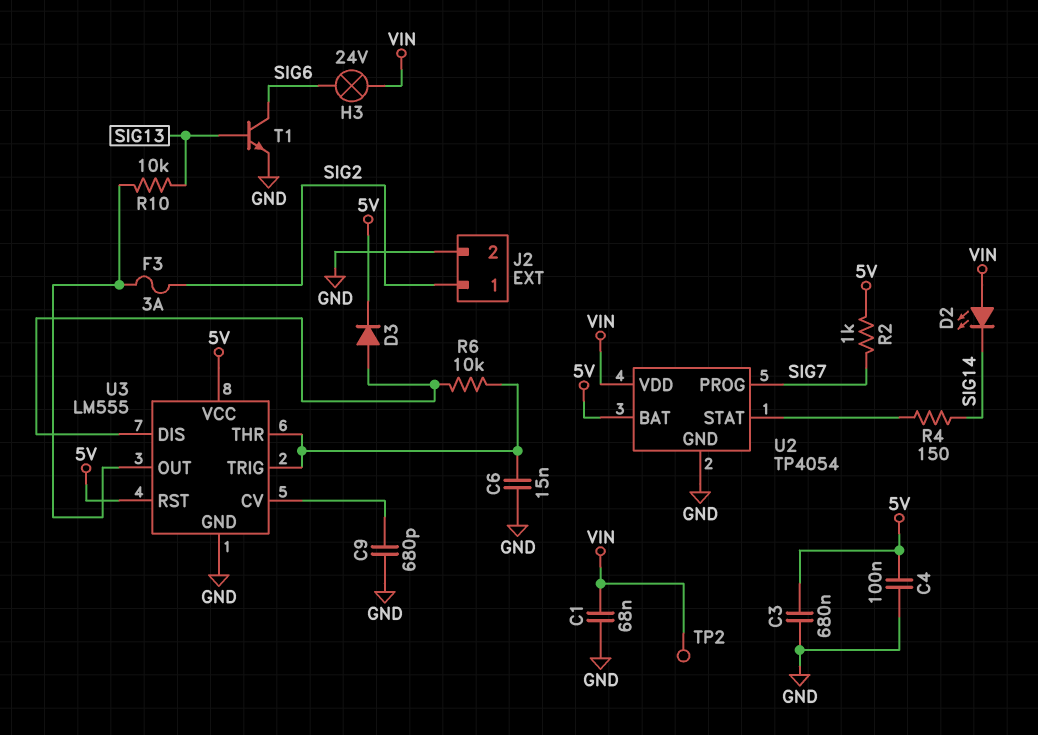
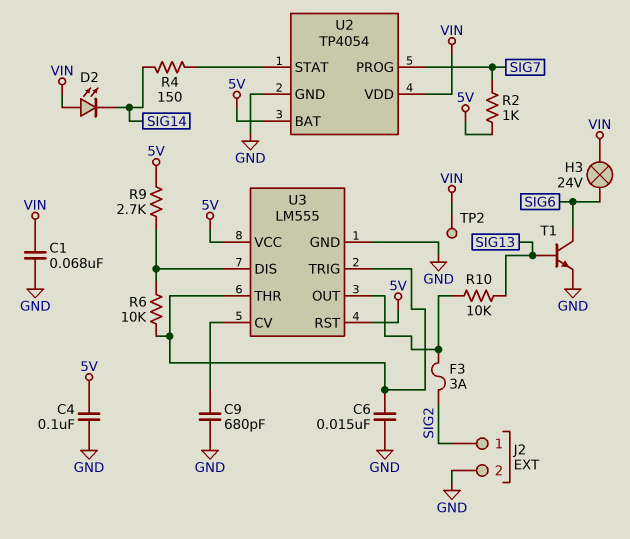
C3: 680nF (5V, GND) -> none
D3: diode (A U3/DIS, K 5V) -> none
R9: none -> 2.7k (5V, U3/DIS)

